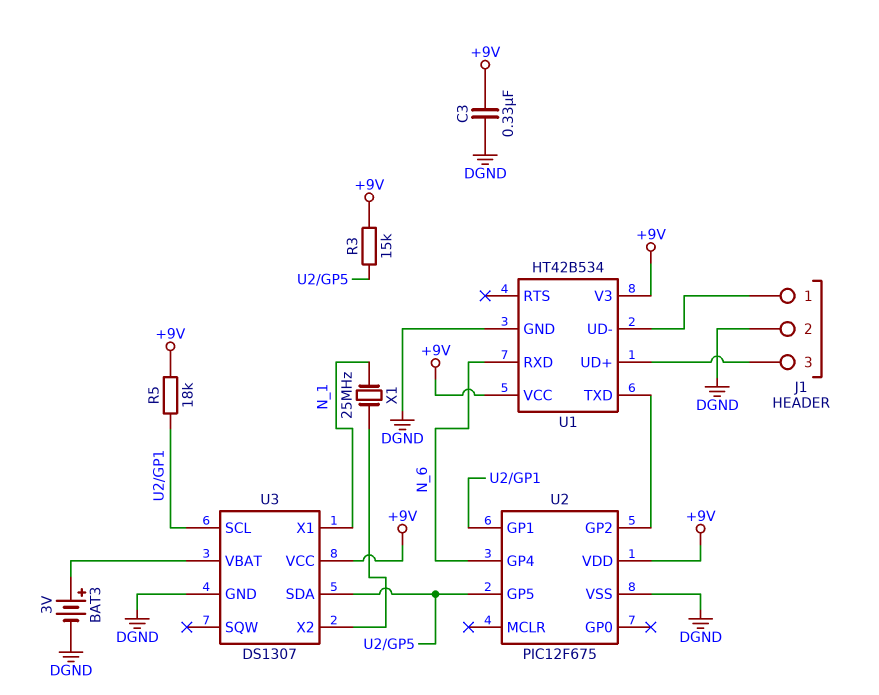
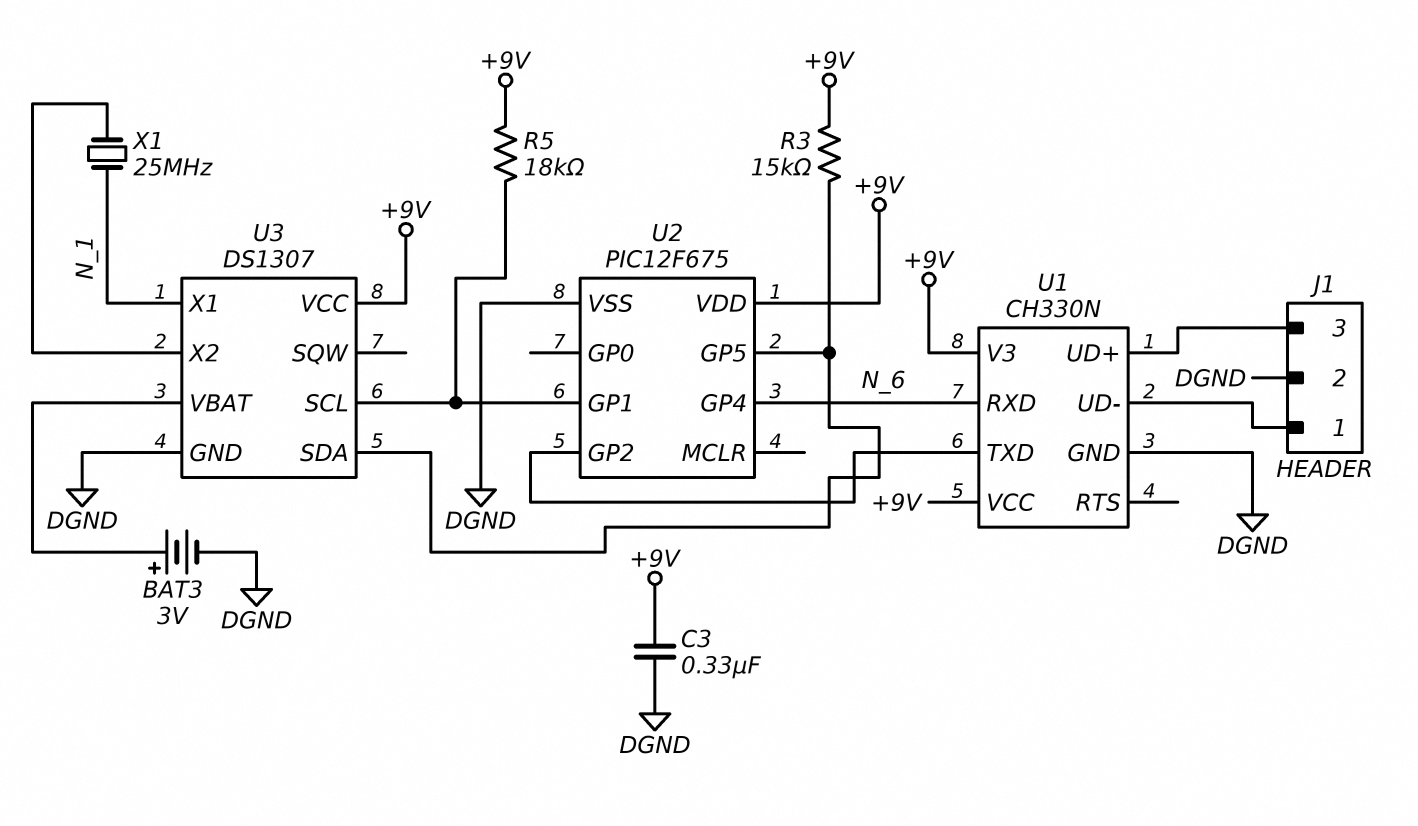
U1: HT42B534 -> CH330N

